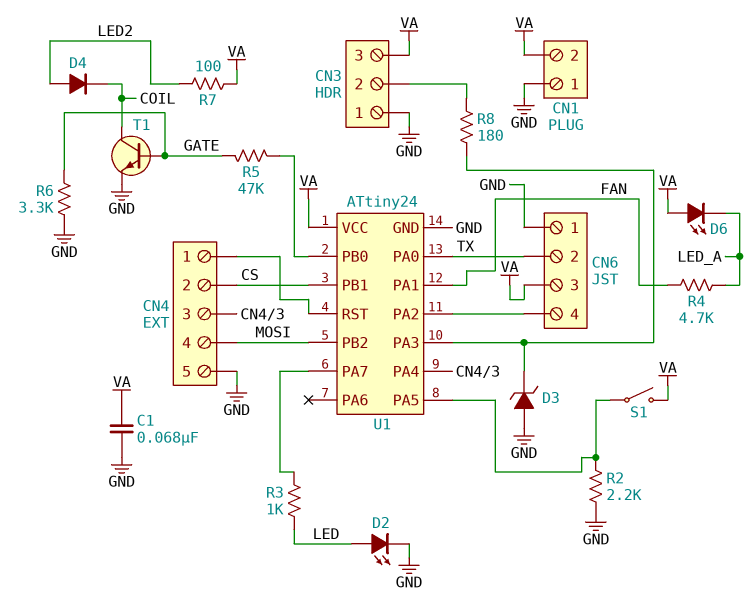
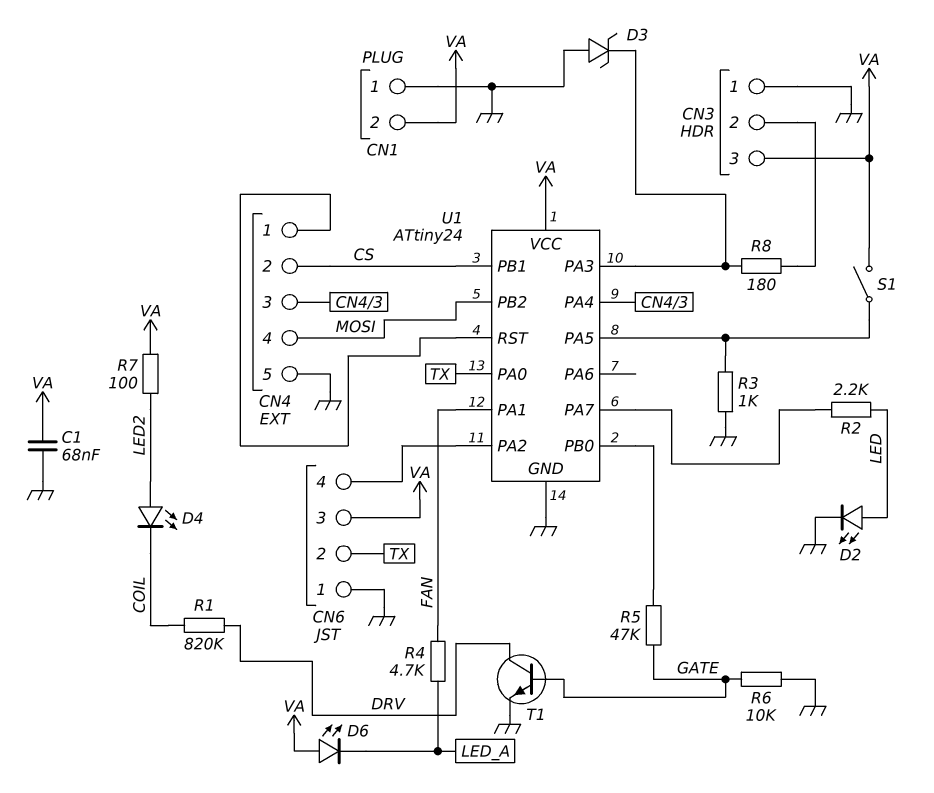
D4: diode (A LED2, K COIL) -> LED (A LED2, K COIL)
R1: none -> 820k (COIL, DRV)
R2: 2.2k (GND, U1/PA5) -> 2.2k (LED, U1/PA7)
R3: 1k (LED, U1/PA7) -> 1k (GND, U1/PA5)
R6: 3.3k (GATE, GND) -> 10k (GATE, GND)
T1: NPN (B GATE, C COIL, E GND) -> NPN (B GATE, C DRV, E GND)

